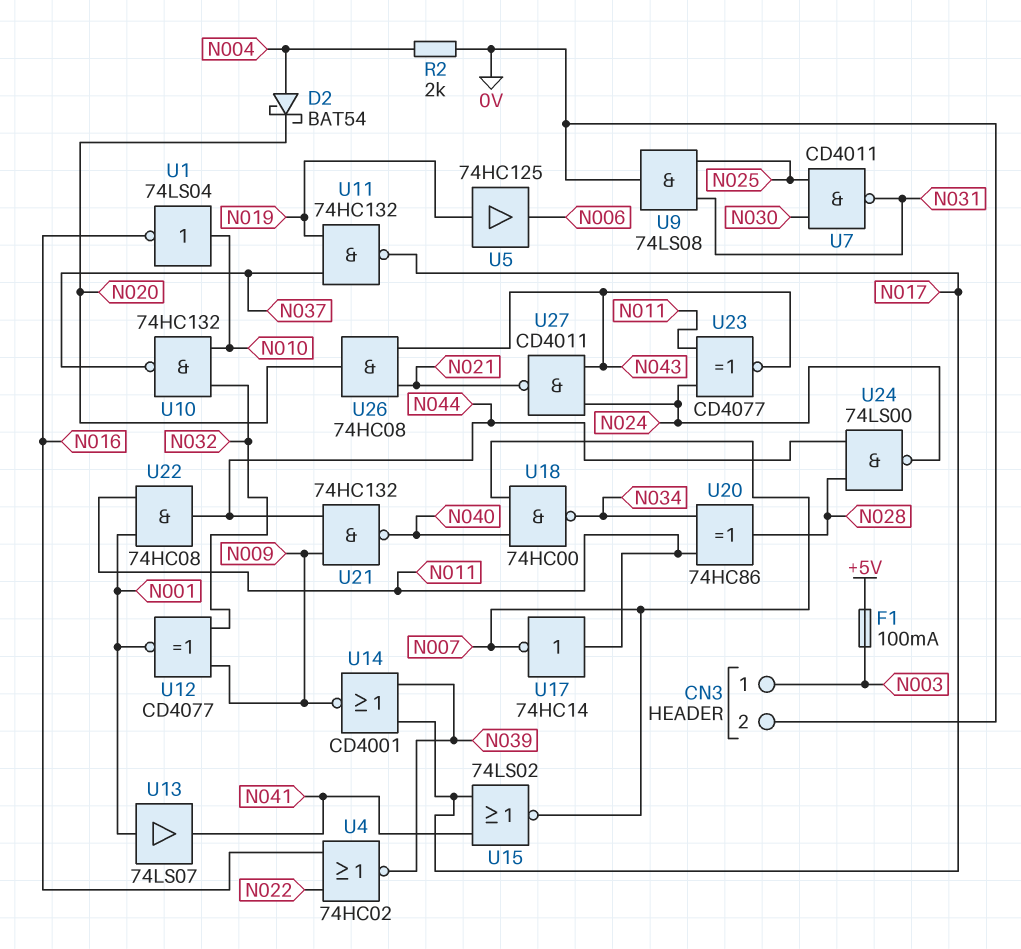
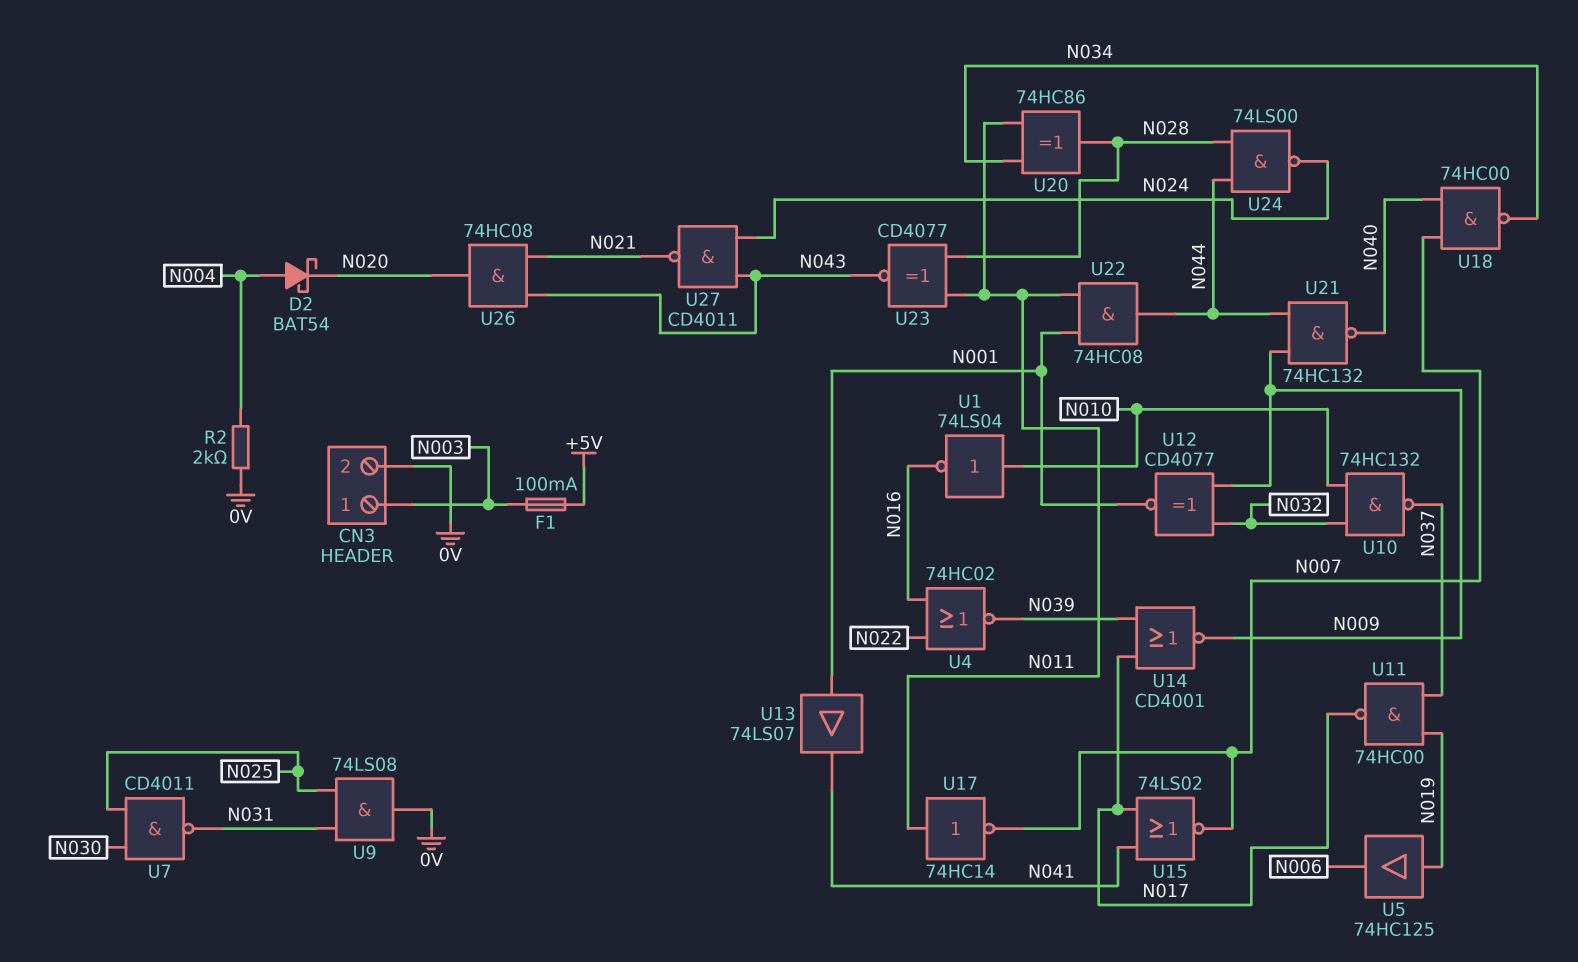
U11: NAND 74HC132 (in N019, in N037, out N017) -> NAND 74HC00 (in N019, in N037, out N017)
U23: XNOR CD4077 (in N011, in N024, out N043) -> XNOR CD4077 (in N011, in N028, out N043)

